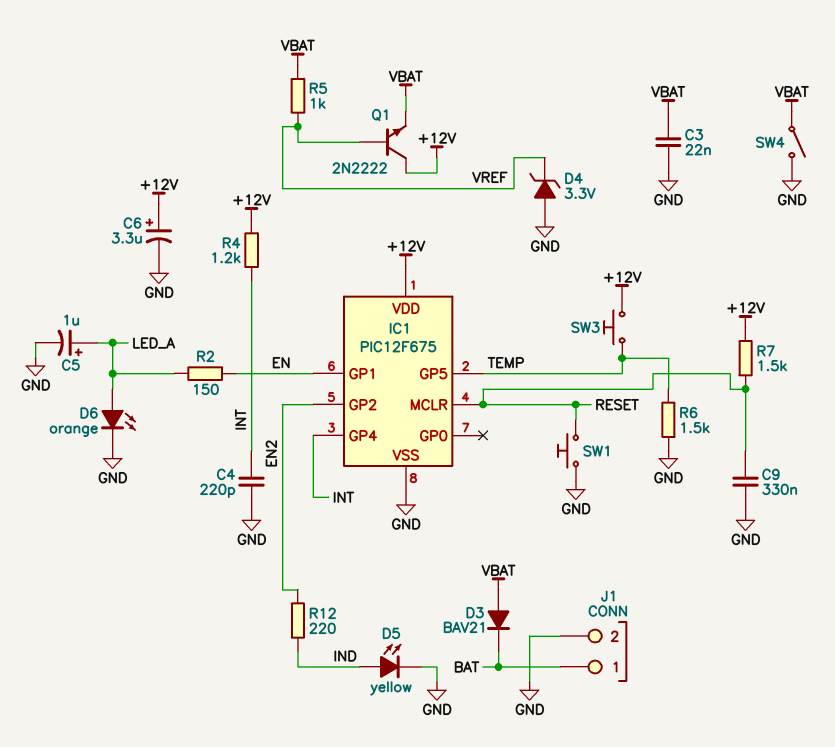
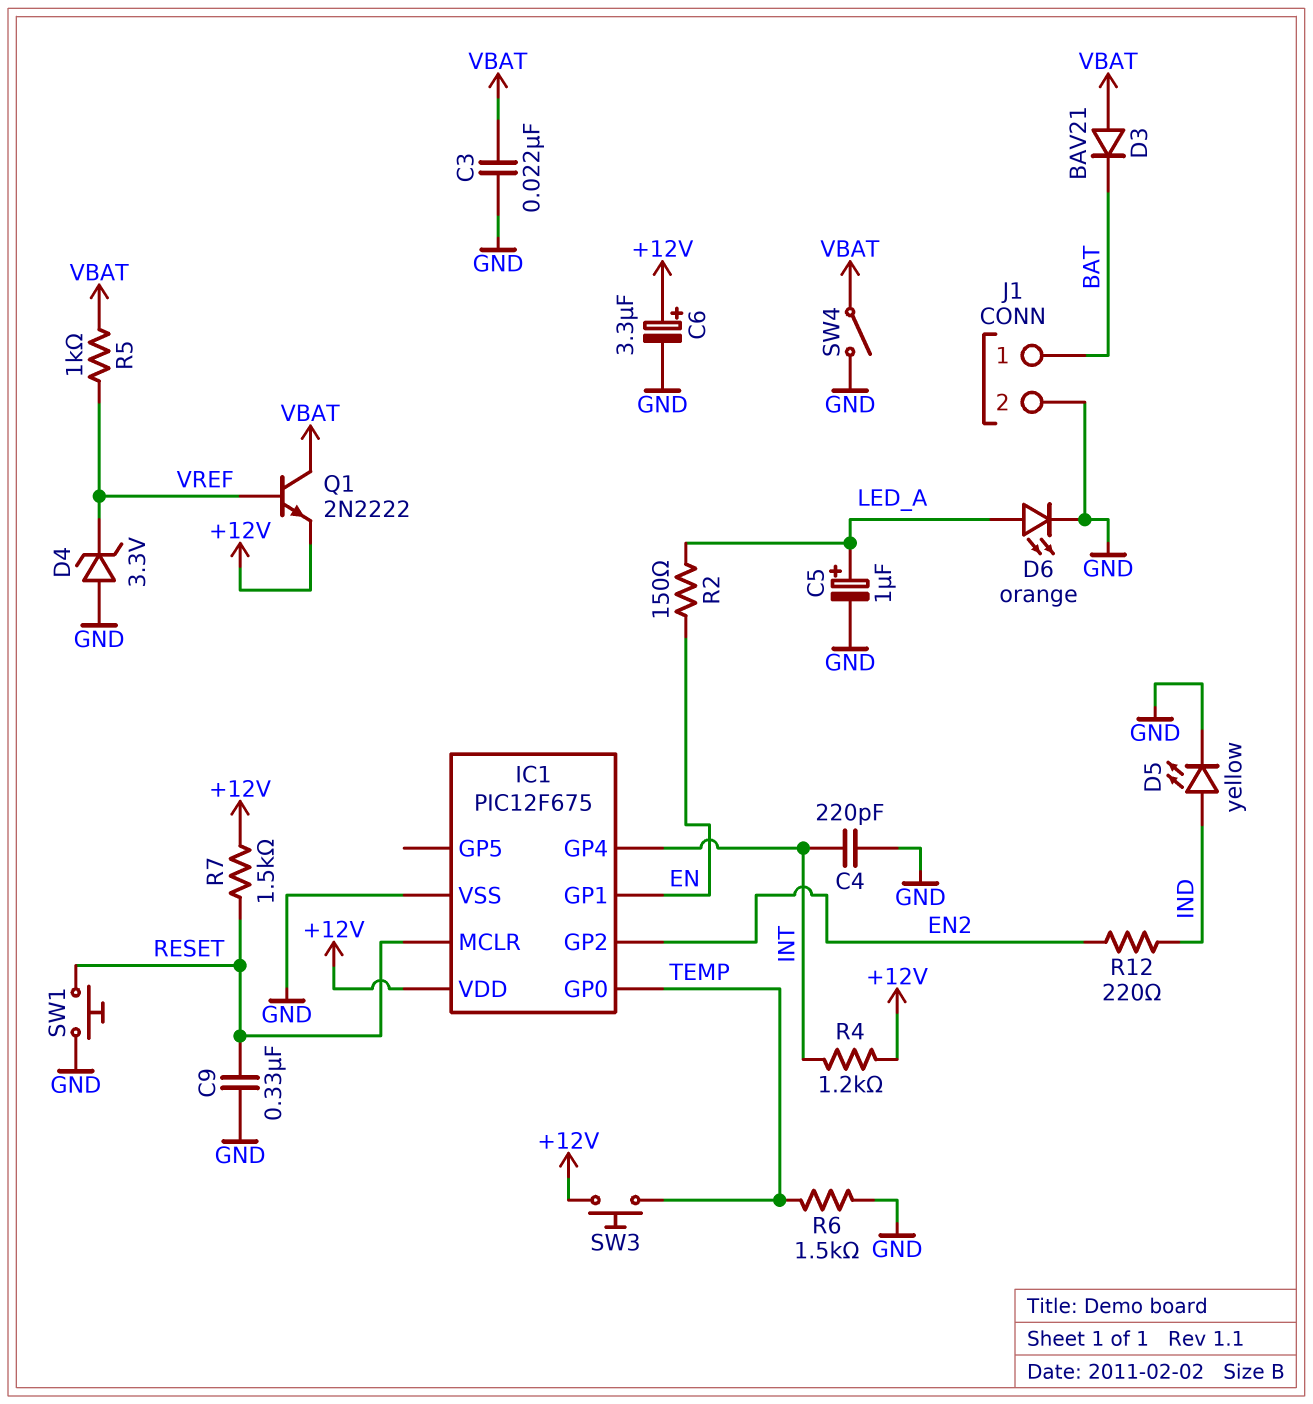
IC1 pin GP0: none -> TEMP
IC1 pin GP5: TEMP -> none
Q1: NPN 2N2222 (B VREF, C +12V, E VBAT) -> NPN 2N2222 (B VREF, C VBAT, E +12V)

